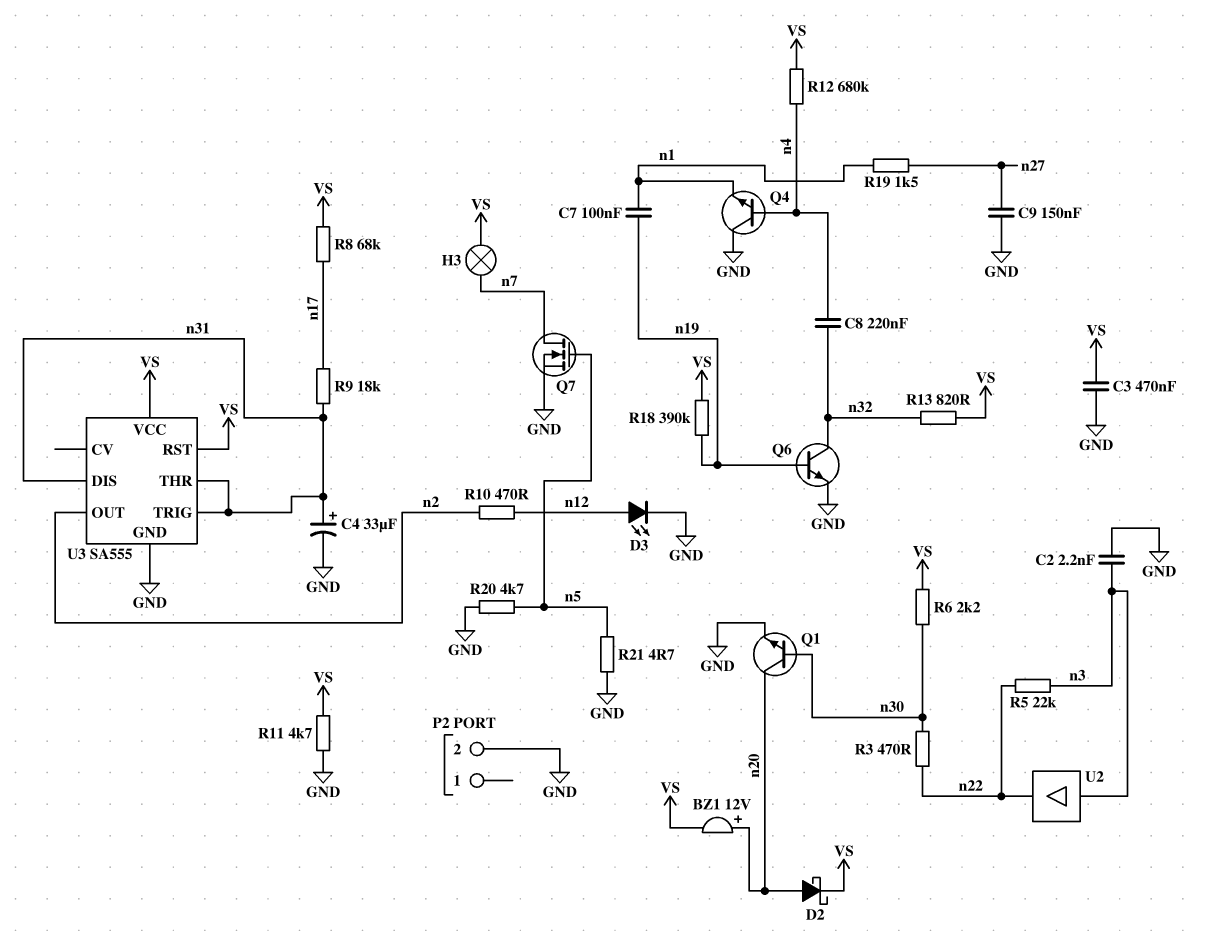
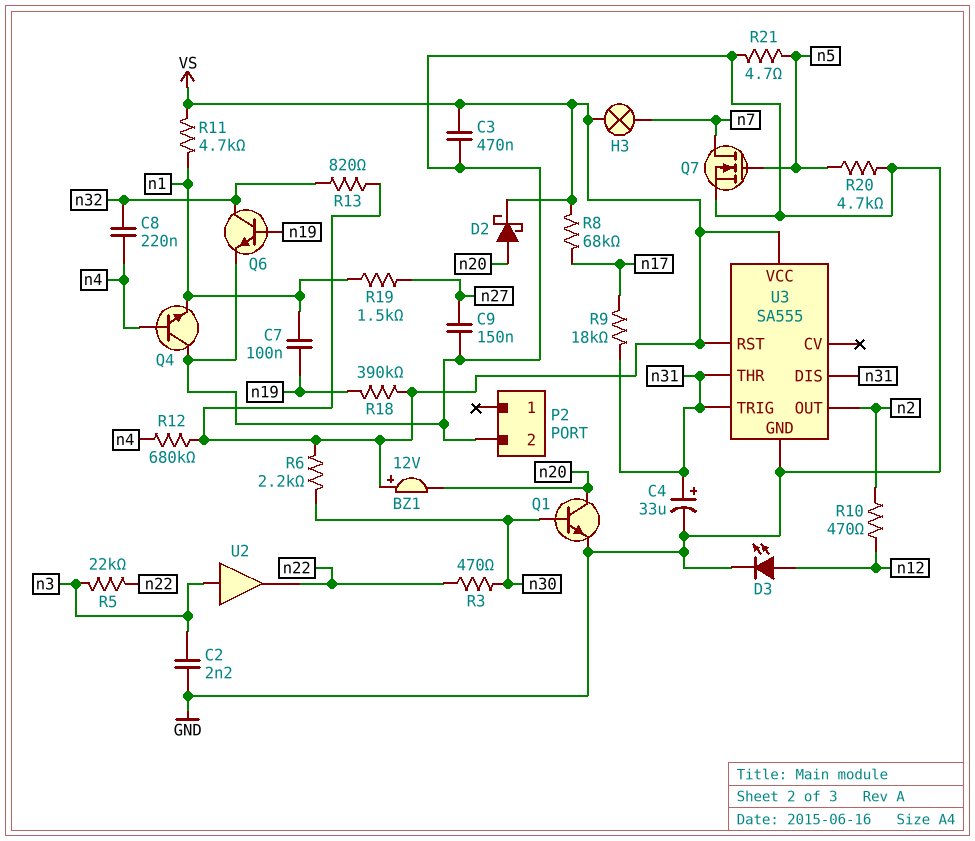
BZ1: buzzer 12V (plus n20, minus VS) -> buzzer 12V (plus VS, minus n20)
R11: 4.7k (GND, VS) -> 4.7k (VS, n1)

